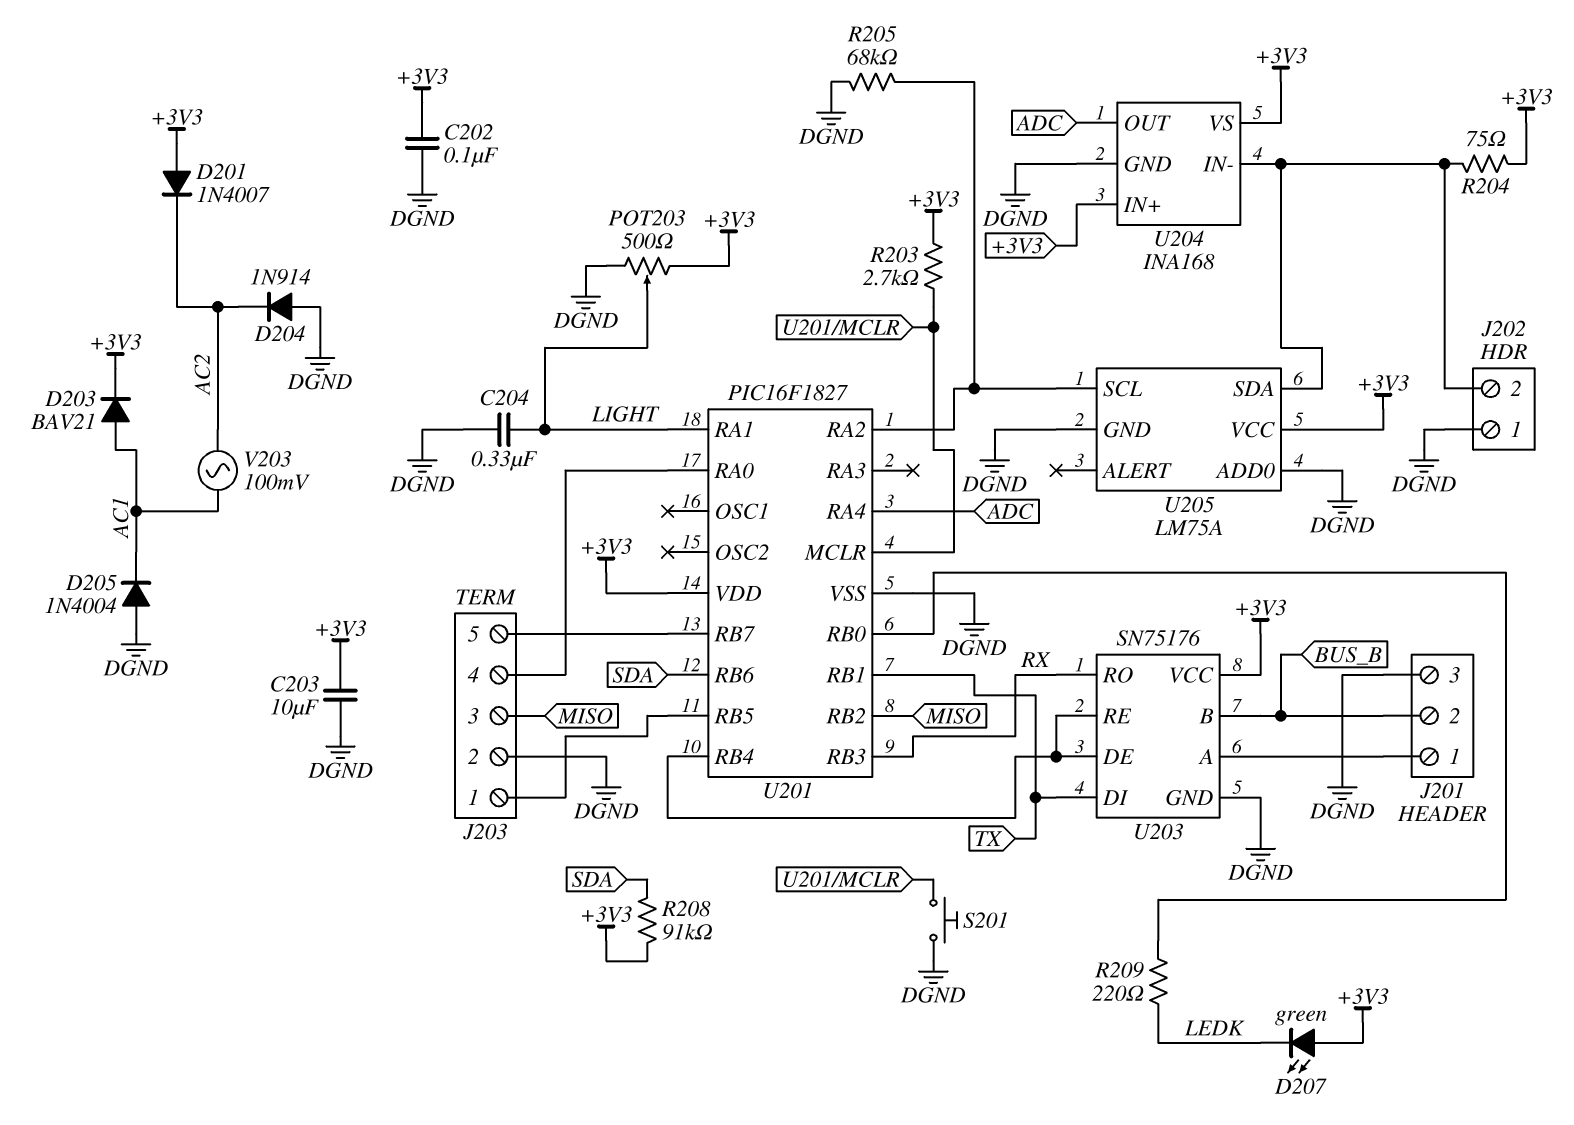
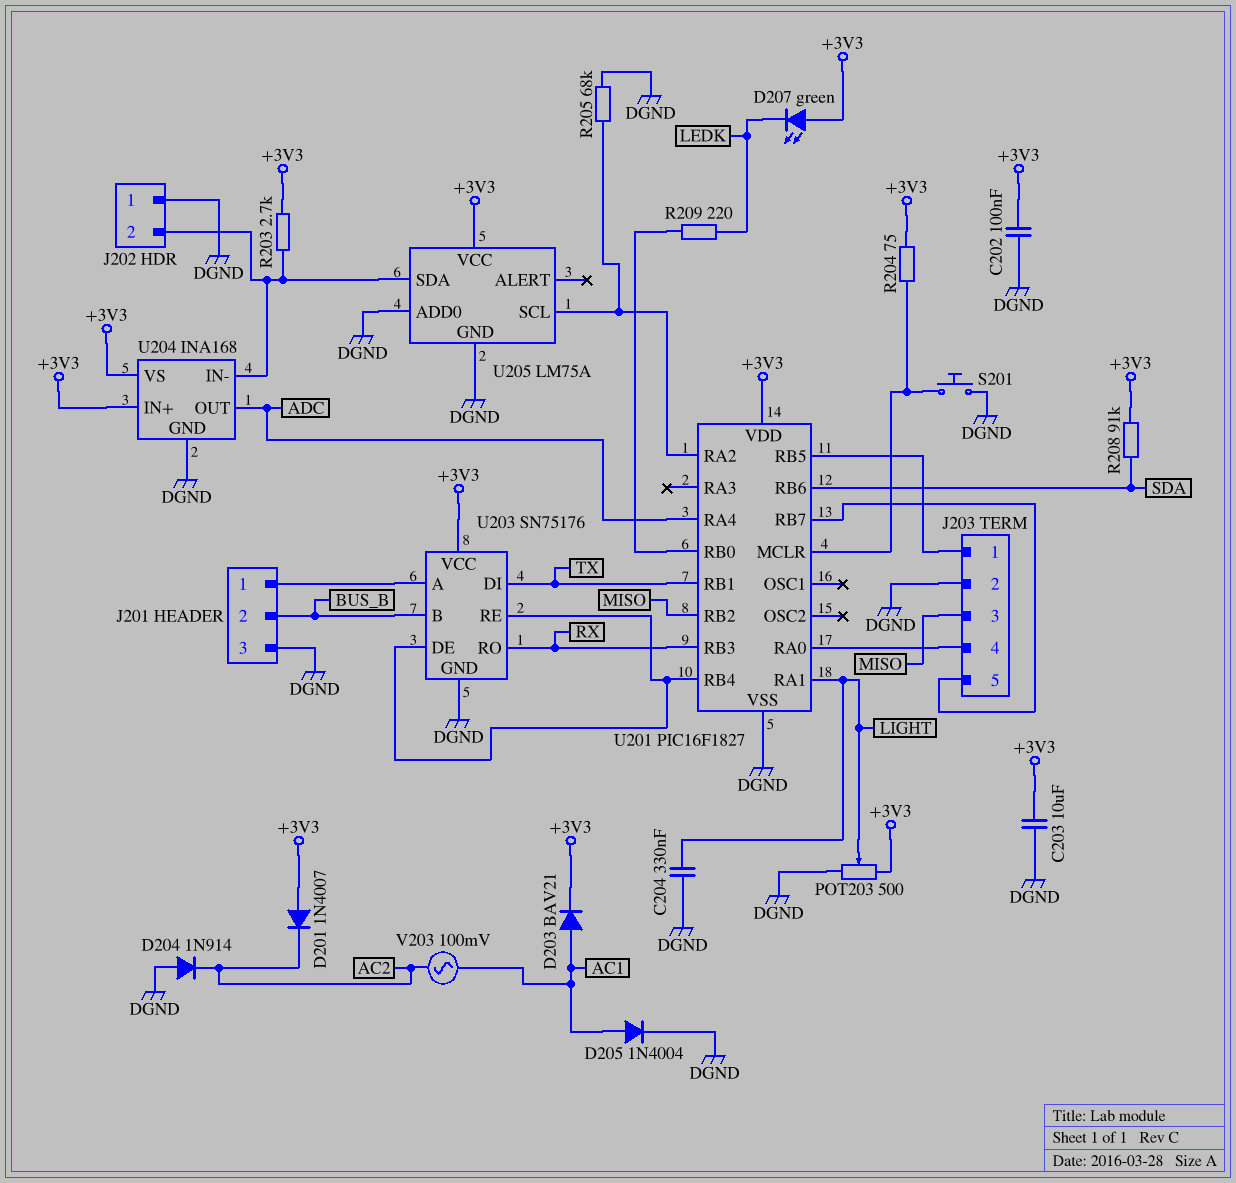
D205: diode 1N4004 (A DGND, K AC1) -> diode 1N4004 (A AC1, K DGND)
R203: 2.7k (+3V3, U201/MCLR) -> 2.7k (+3V3, J202/2)
R204: 75 (+3V3, J202/2) -> 75 (+3V3, U201/MCLR)

